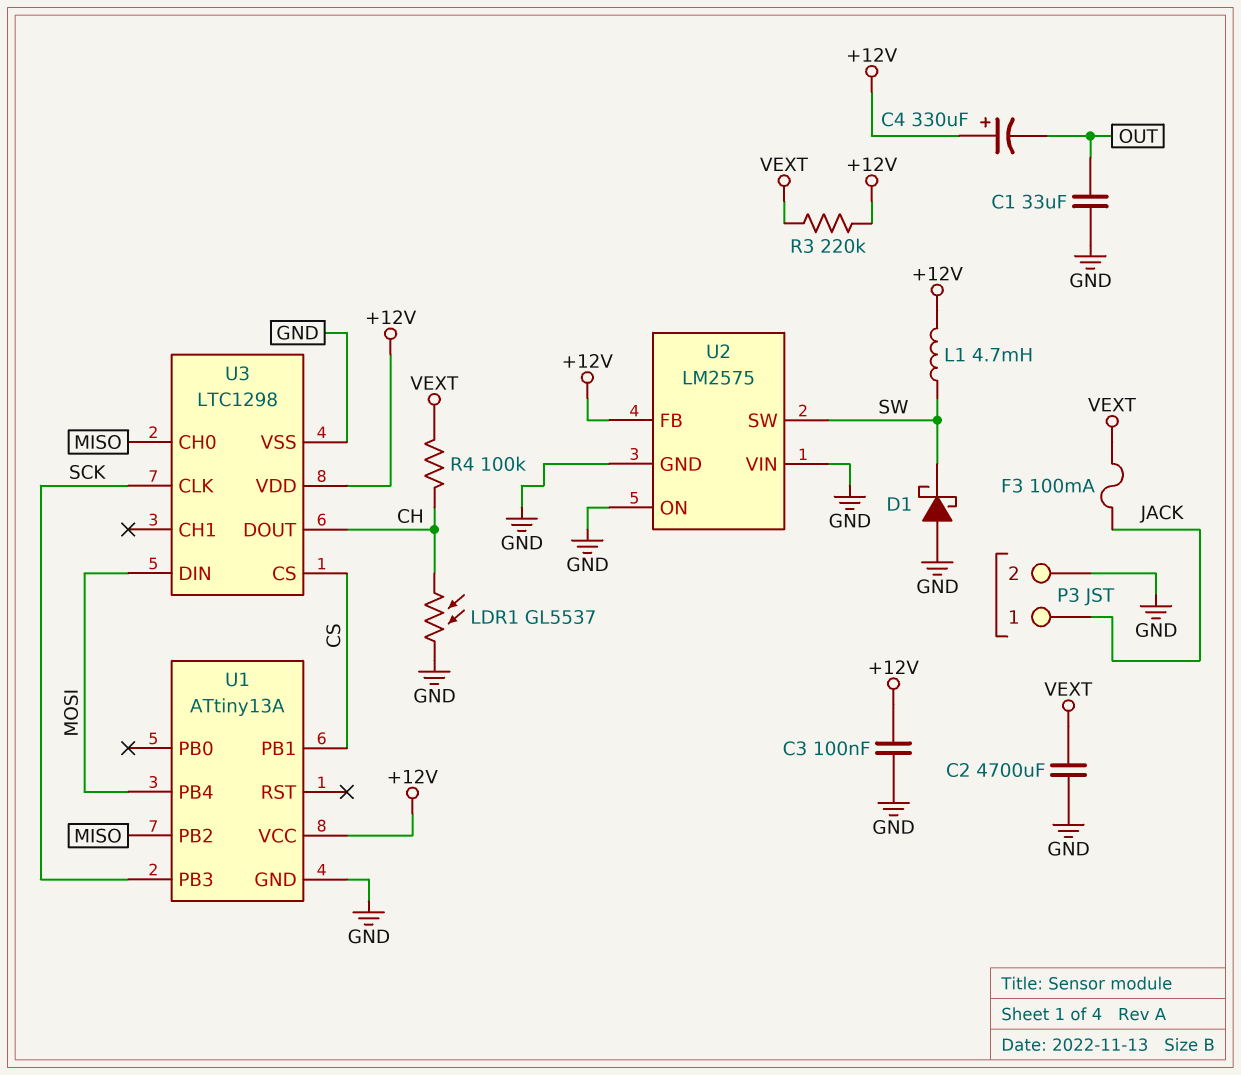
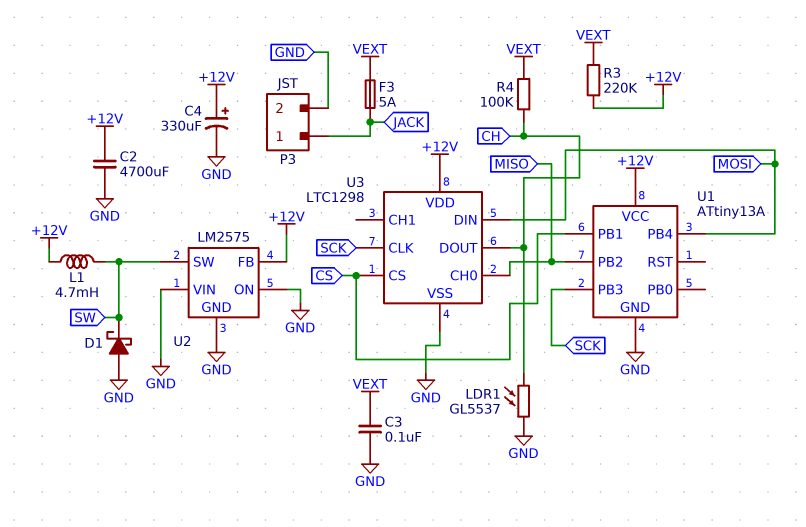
C1: 33uF (GND, OUT) -> none
C2: 4700uF (GND, VEXT) -> 4700uF (+12V, GND)
C3: 100nF (+12V, GND) -> 100nF (GND, VEXT)
C4: 330uF (plus +12V, minus OUT) -> 330uF (plus +12V, minus GND)
F3: 100mA (JACK, VEXT) -> 5A (JACK, VEXT)

